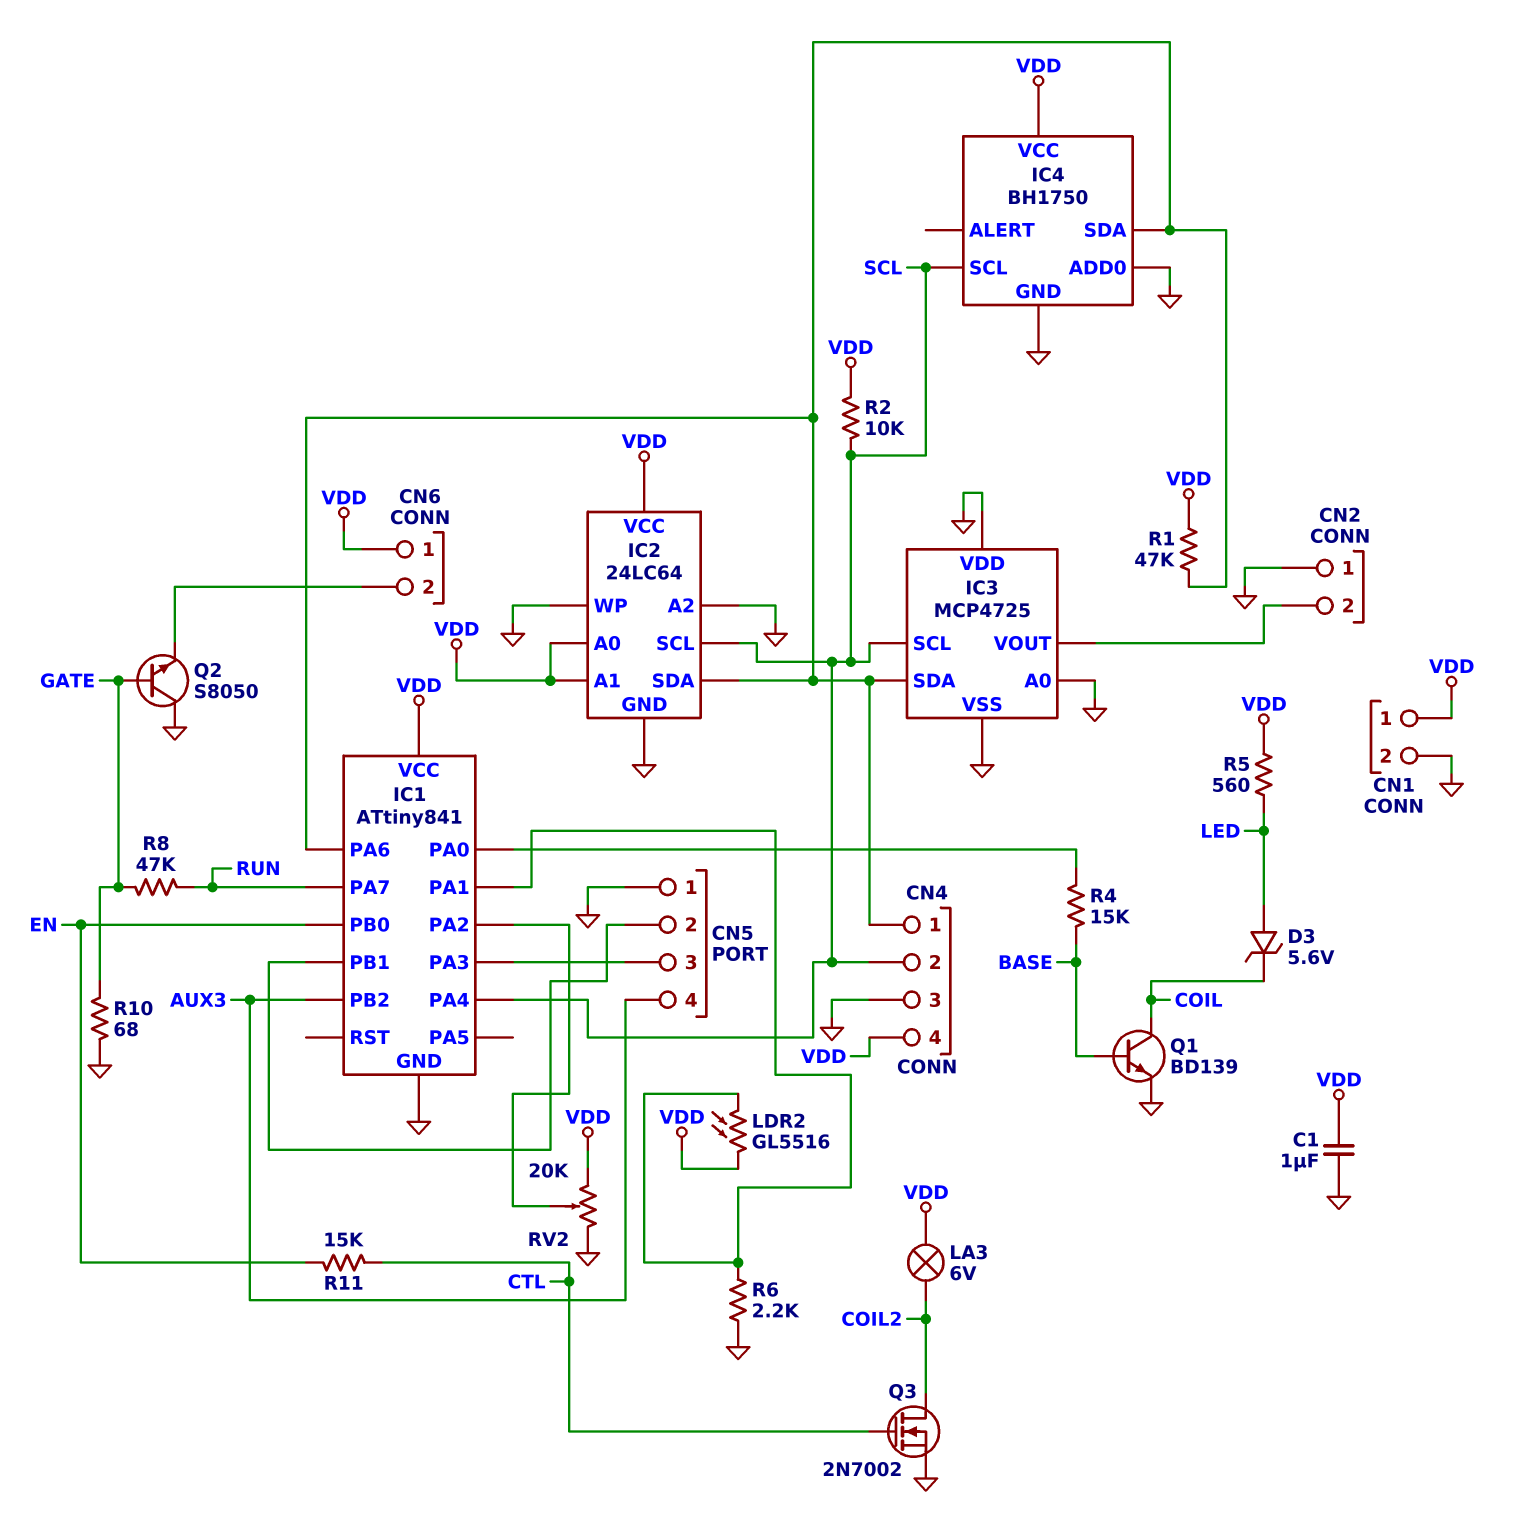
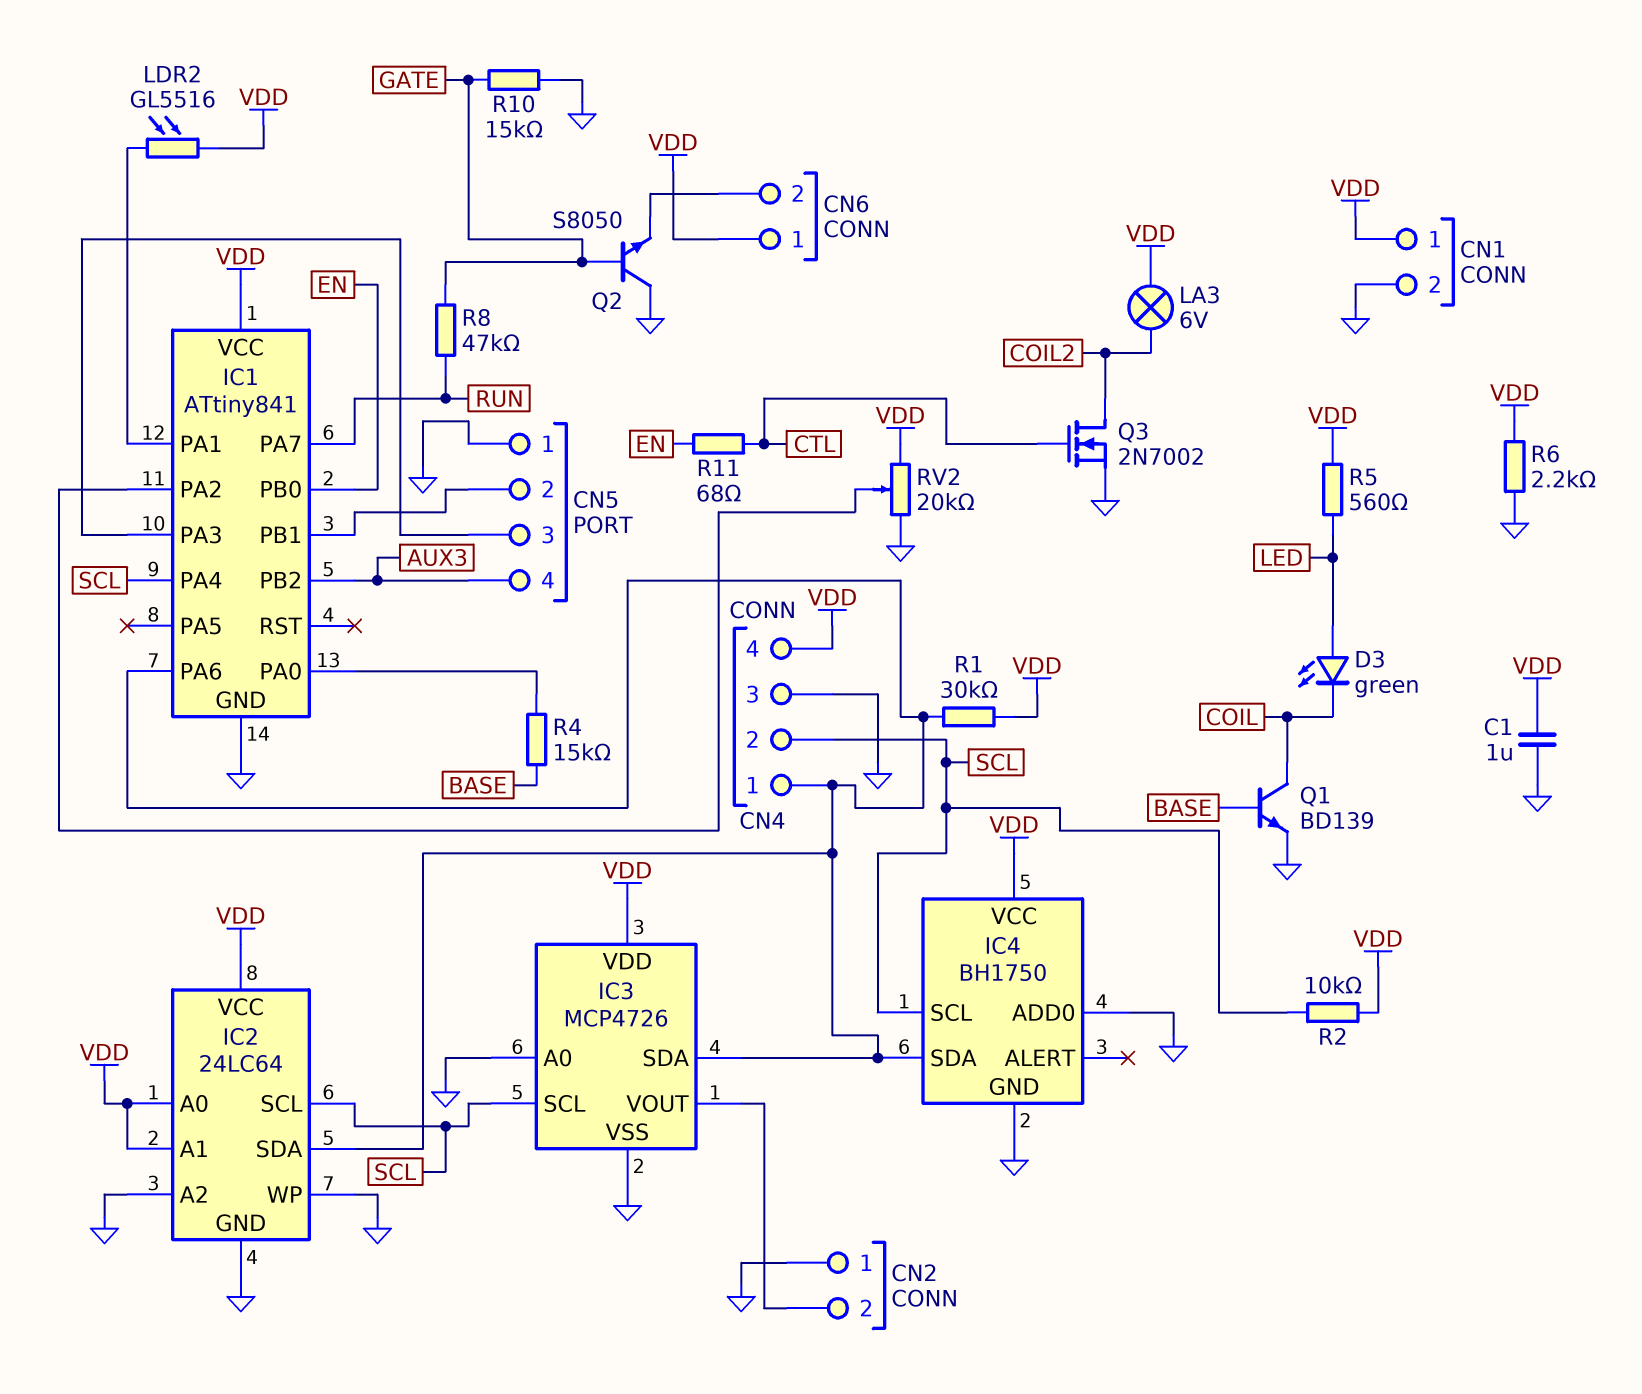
D3: zener 5.6V (A LED, K COIL) -> LED green (A LED, K COIL)
IC3: MCP4725 -> MCP4726
IC3 pin VDD: GND -> VDD
R1: 47k (CN4/1, VDD) -> 30k (CN4/1, VDD)
R6: 2.2k (GND, IC1/PA1) -> 2.2k (GND, VDD)
R10: 68 (GATE, GND) -> 15k (GATE, GND)
R11: 15k (CTL, EN) -> 68 (CTL, EN)

